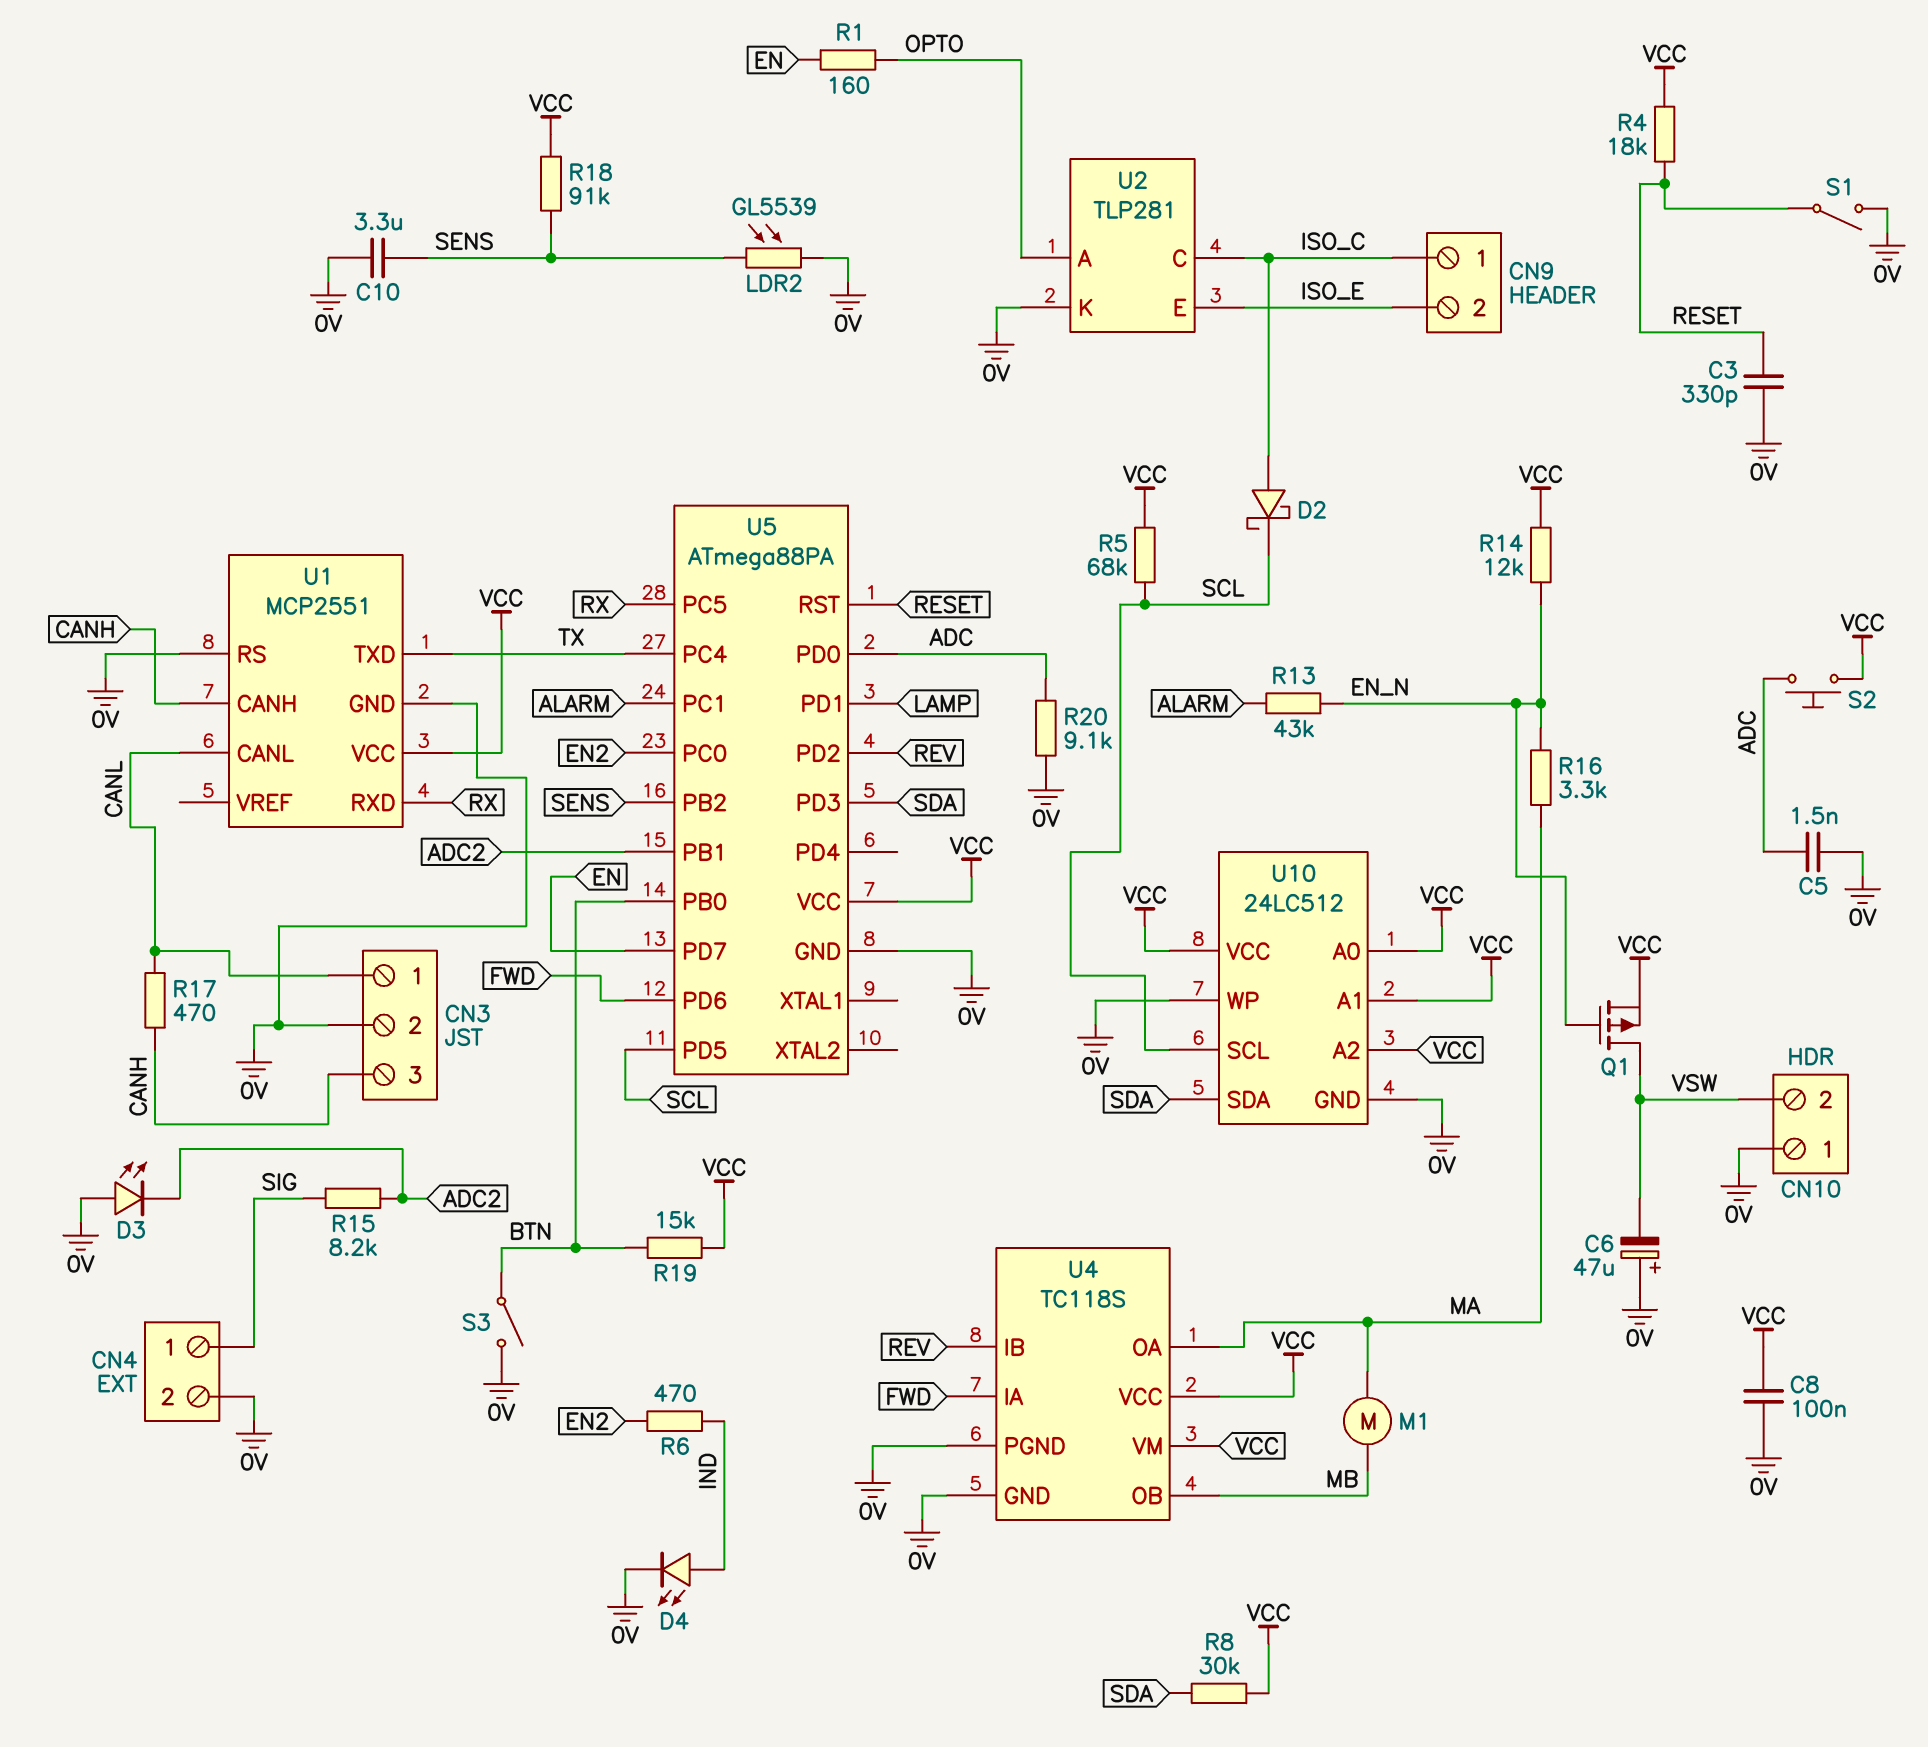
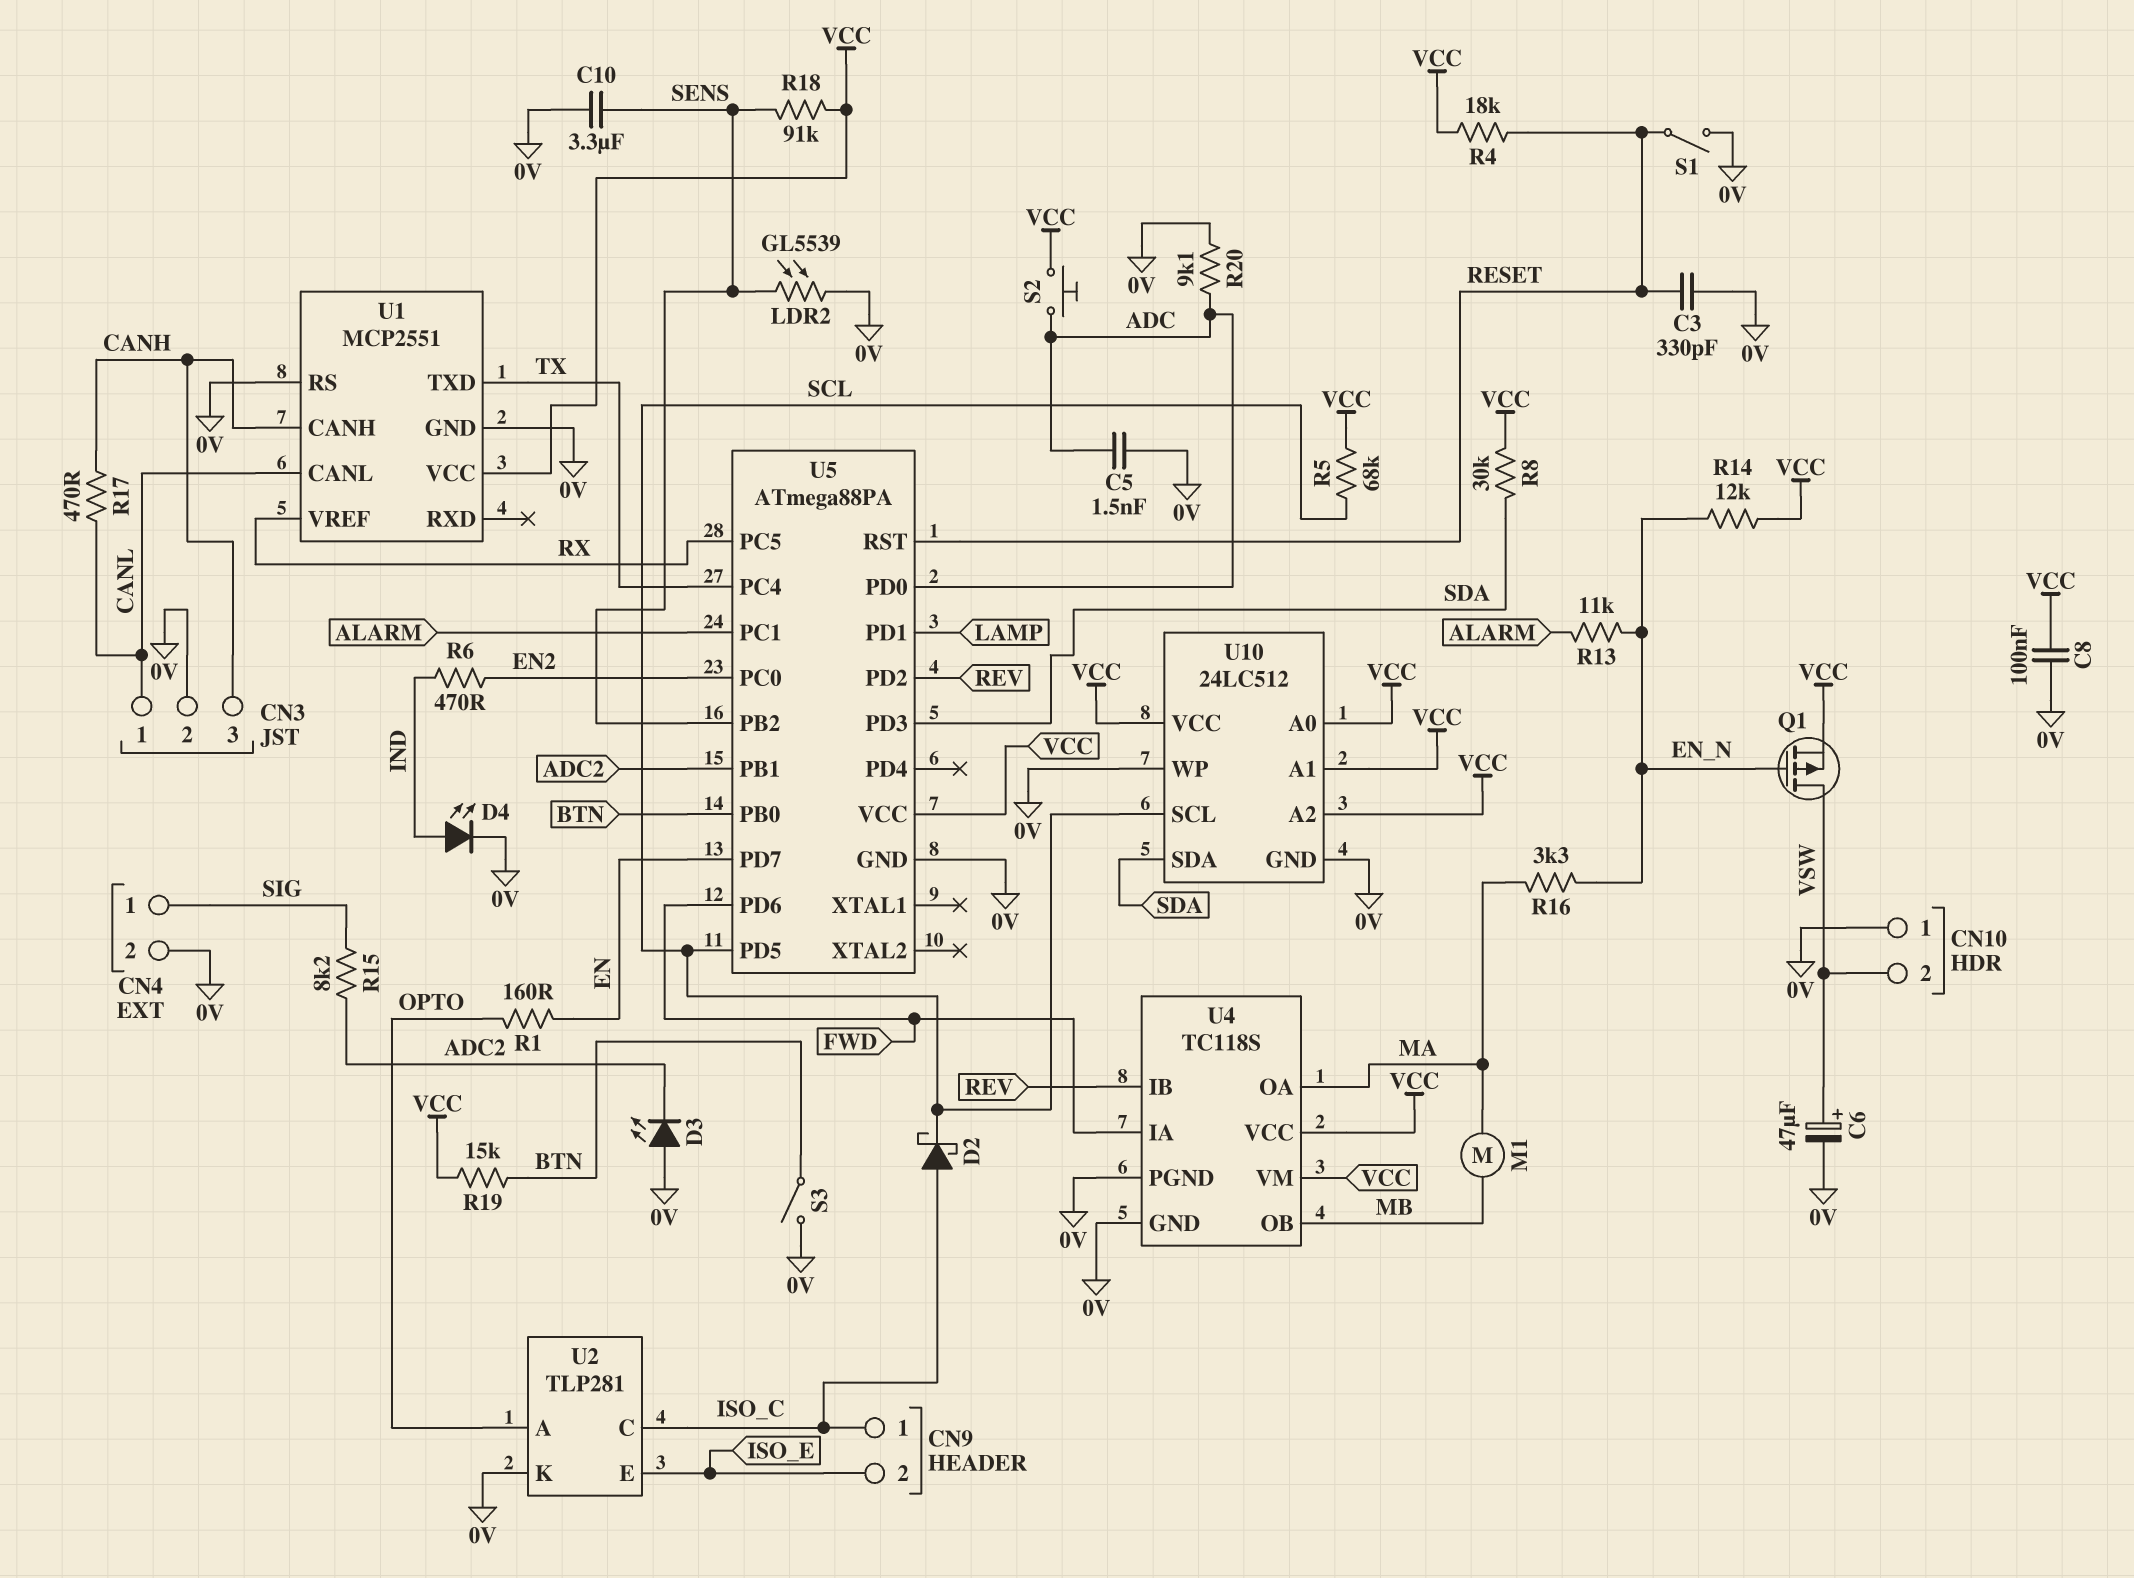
C6: 47uF (plus 0V, minus VSW) -> 47uF (plus VSW, minus 0V)
R13: 43k (ALARM, EN_N) -> 11k (ALARM, EN_N)
U1 pin RXD: RX -> none
U1 pin VREF: none -> RX

